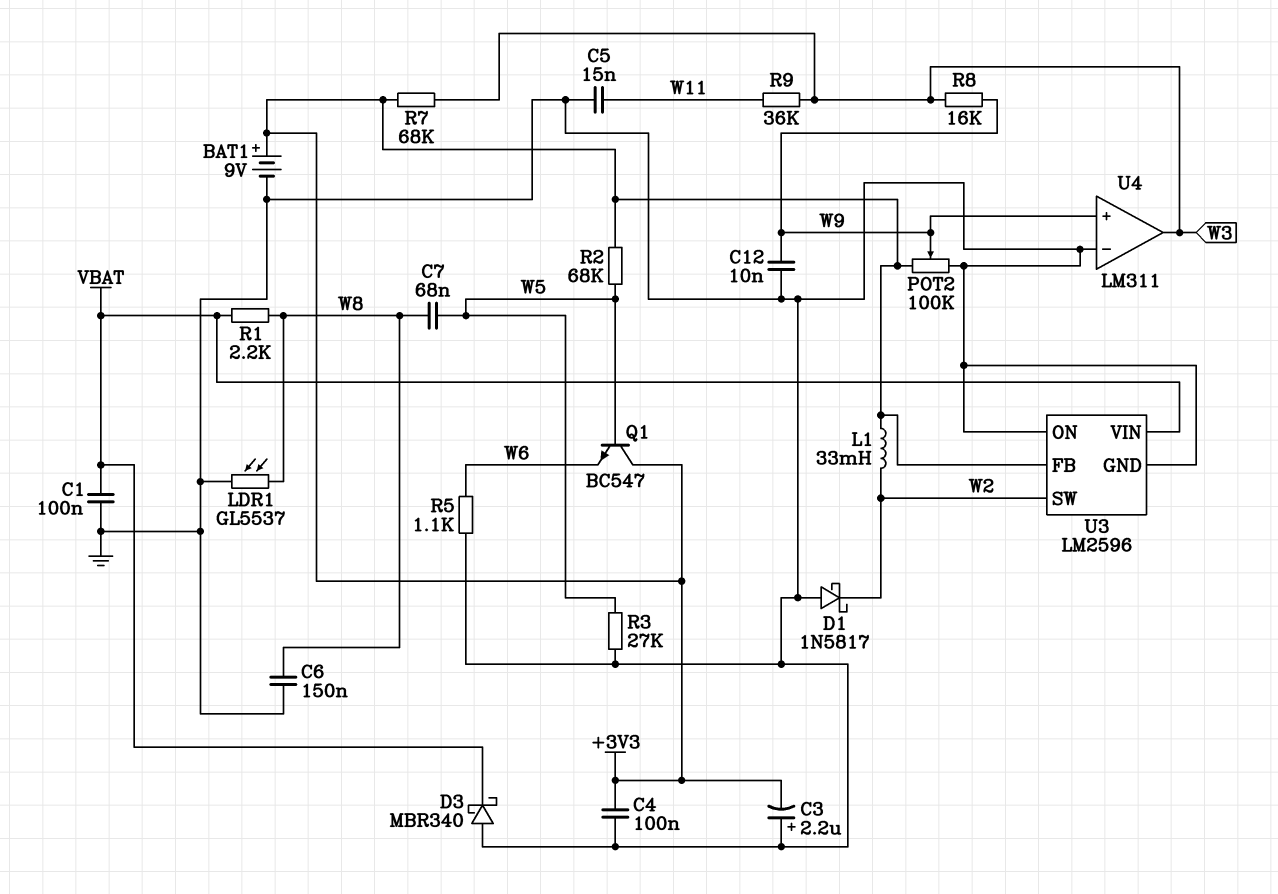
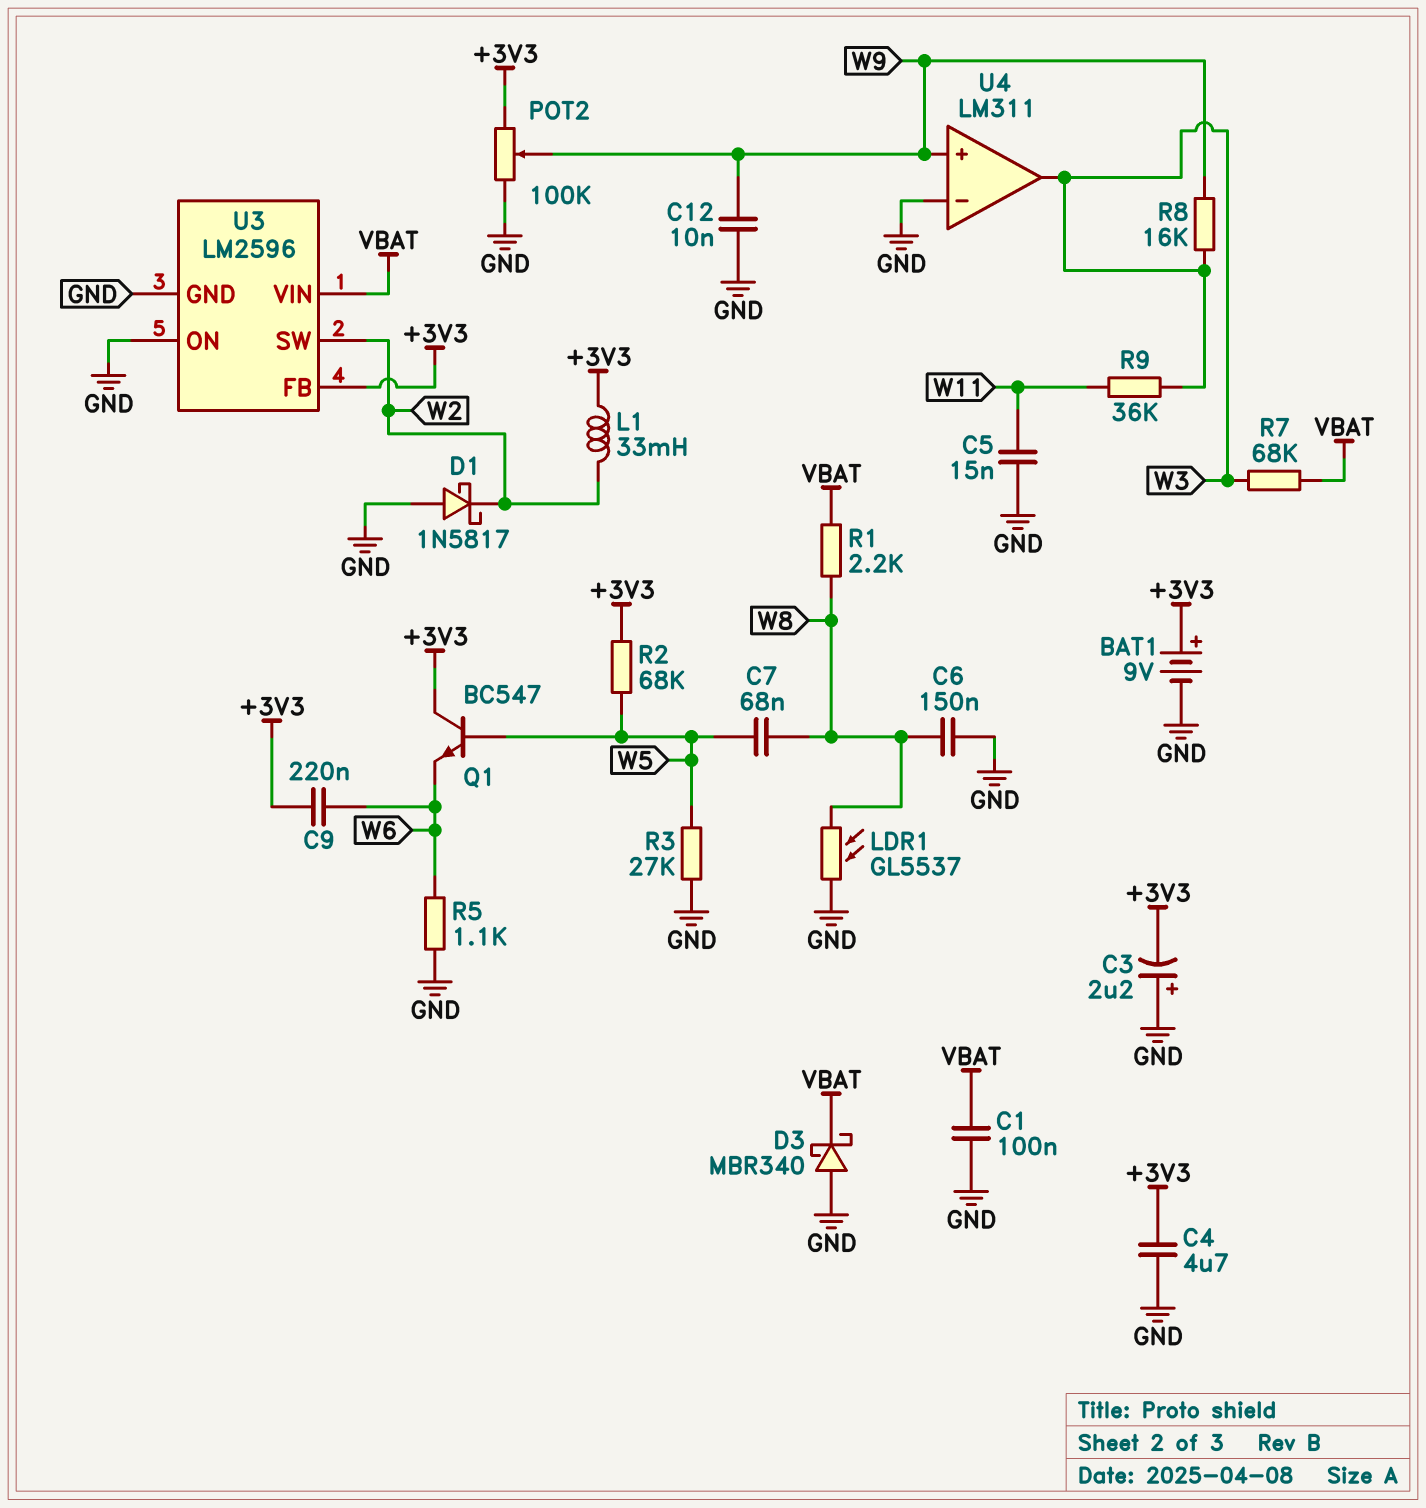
C4: 100nF (+3V3, GND) -> 4.7uF (+3V3, GND)
C9: none -> 220nF (+3V3, W6)
R7: 68k (+3V3, W3) -> 68k (VBAT, W3)

